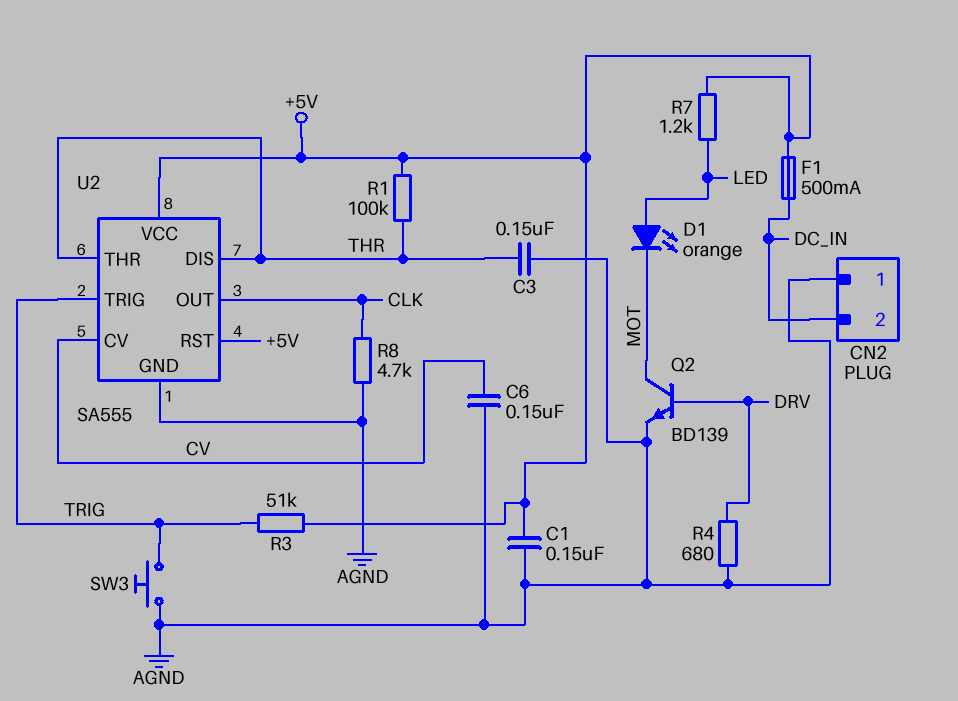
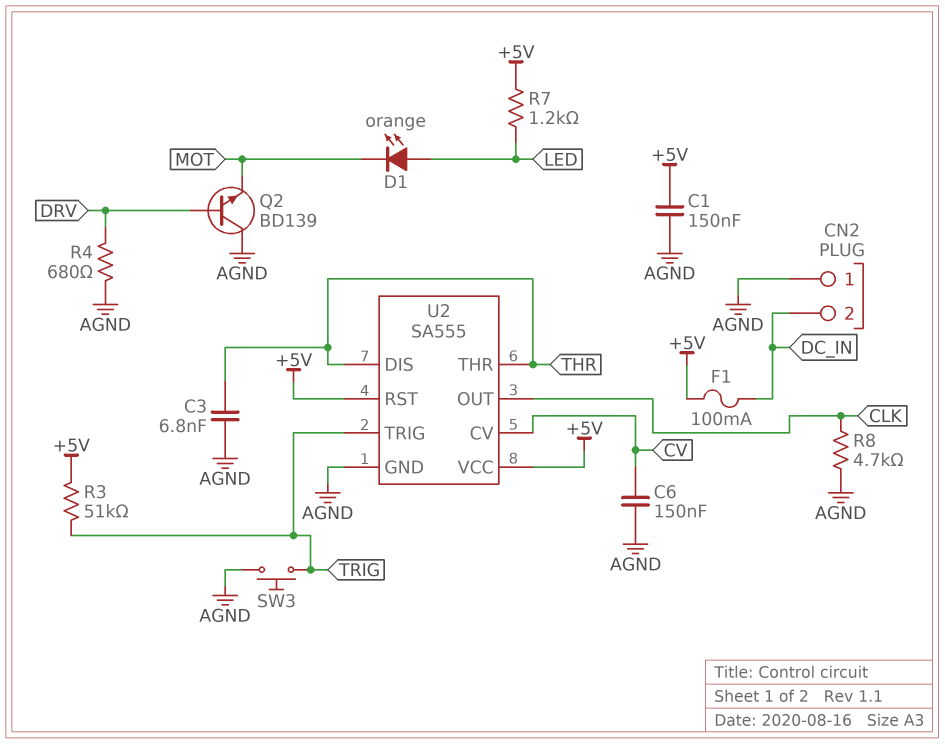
C3: 150nF (AGND, THR) -> 6.8nF (AGND, THR)
F1: 500mA (+5V, DC_IN) -> 100mA (+5V, DC_IN)
Q2: NPN BD139 (B DRV, C MOT, E AGND) -> NPN BD139 (B DRV, C AGND, E MOT)
R1: 100k (+5V, THR) -> none

